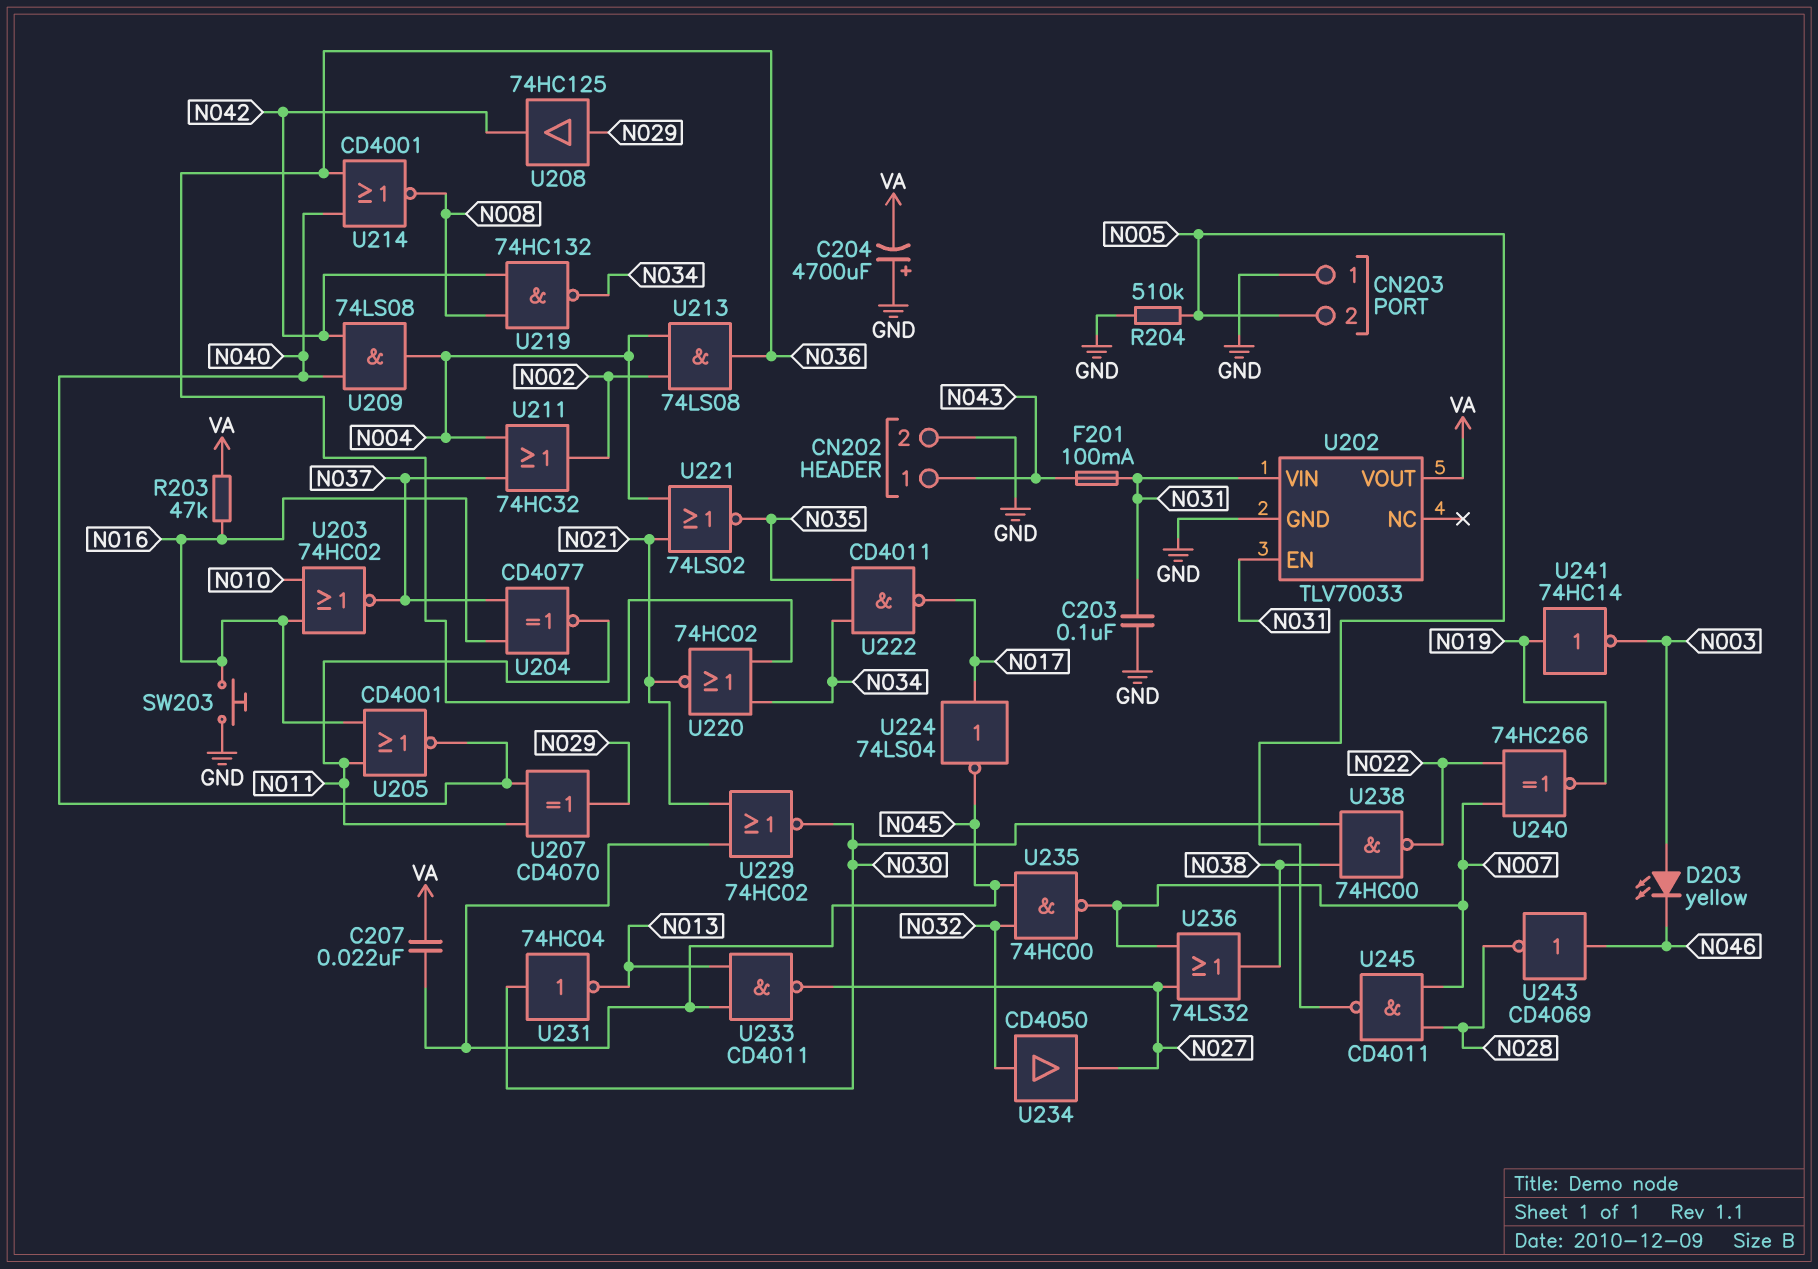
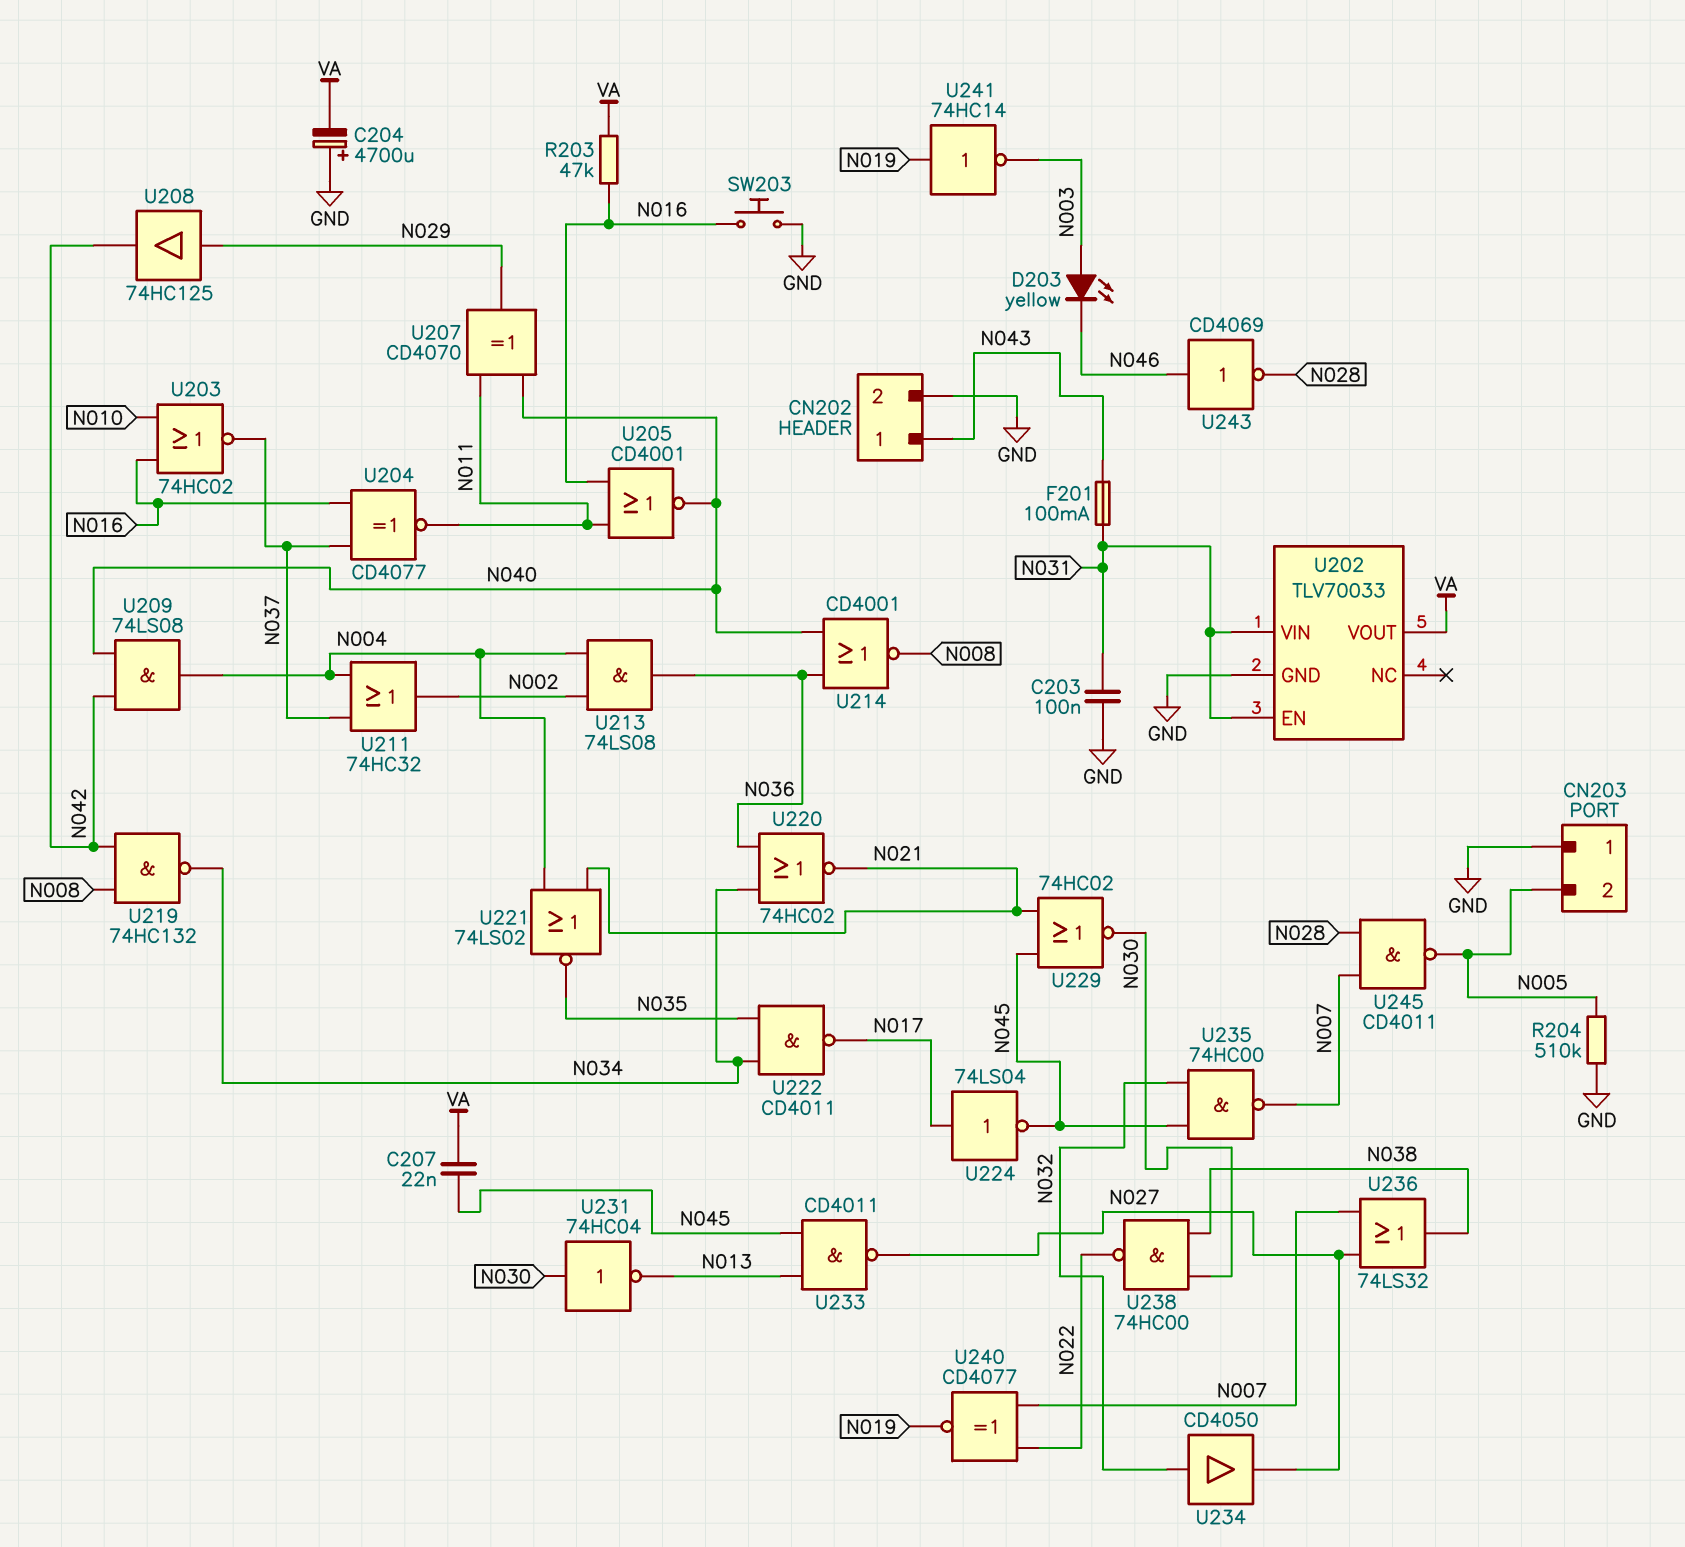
U240: XNOR 74HC266 (in N007, in N022, out N019) -> XNOR CD4077 (in N007, in N022, out N019)

